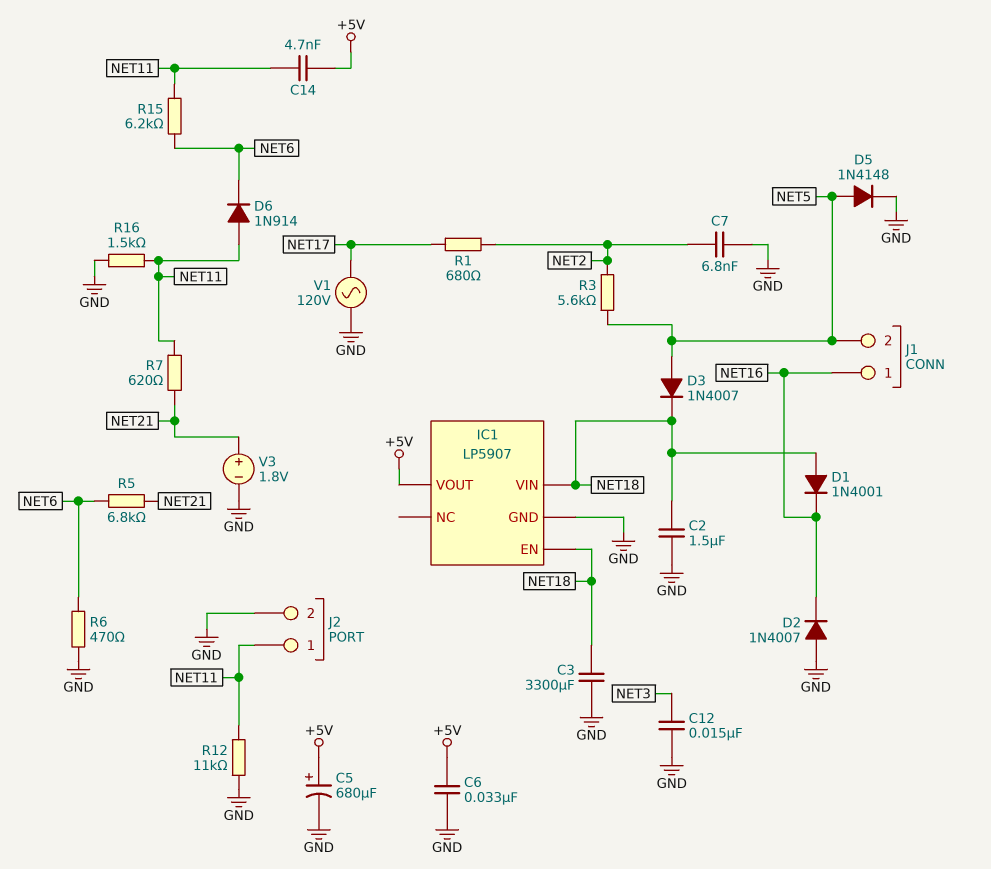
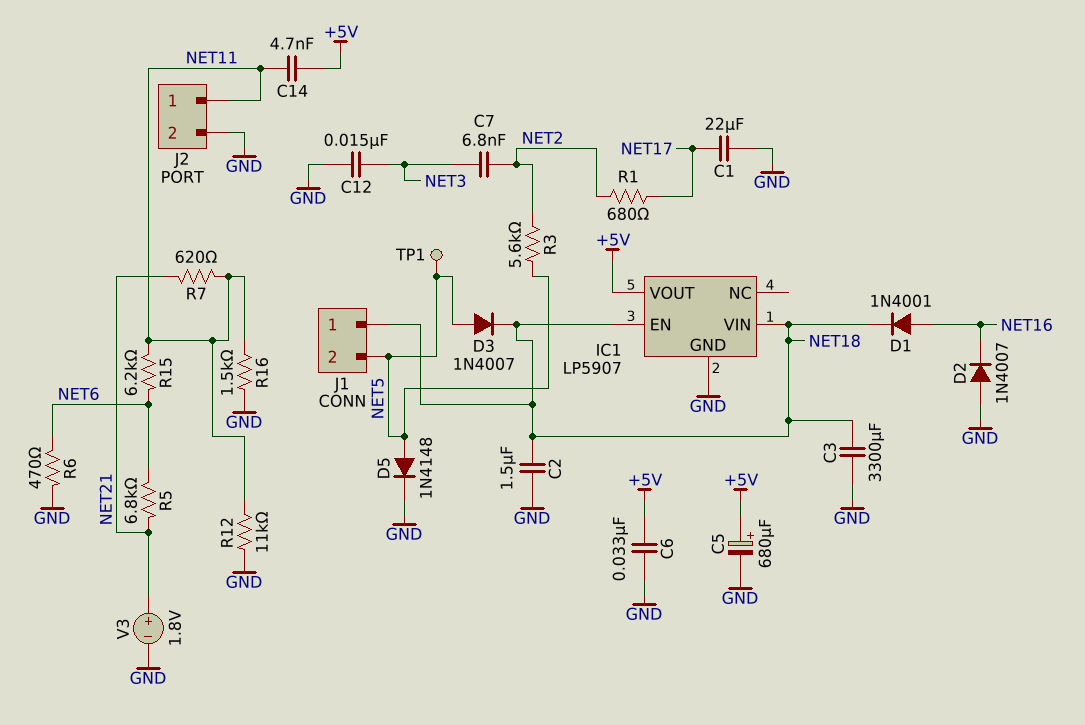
C1: none -> 22uF (GND, NET17)
C7: 6.8nF (GND, NET2) -> 6.8nF (NET2, NET3)
D1: diode 1N4001 (A NET18, K NET16) -> diode 1N4001 (A NET16, K NET18)
D6: diode 1N914 (A NET11, K NET6) -> none
J1 pin 1: NET16 -> NET18
TP1: none -> test point (NET5)
V1: AC 120V (GND, NET17) -> none

